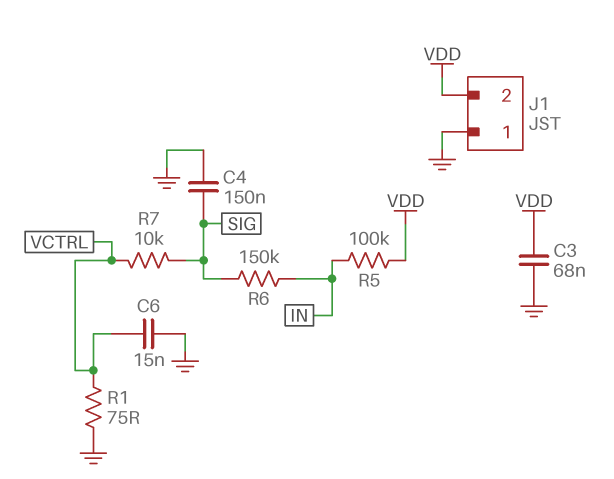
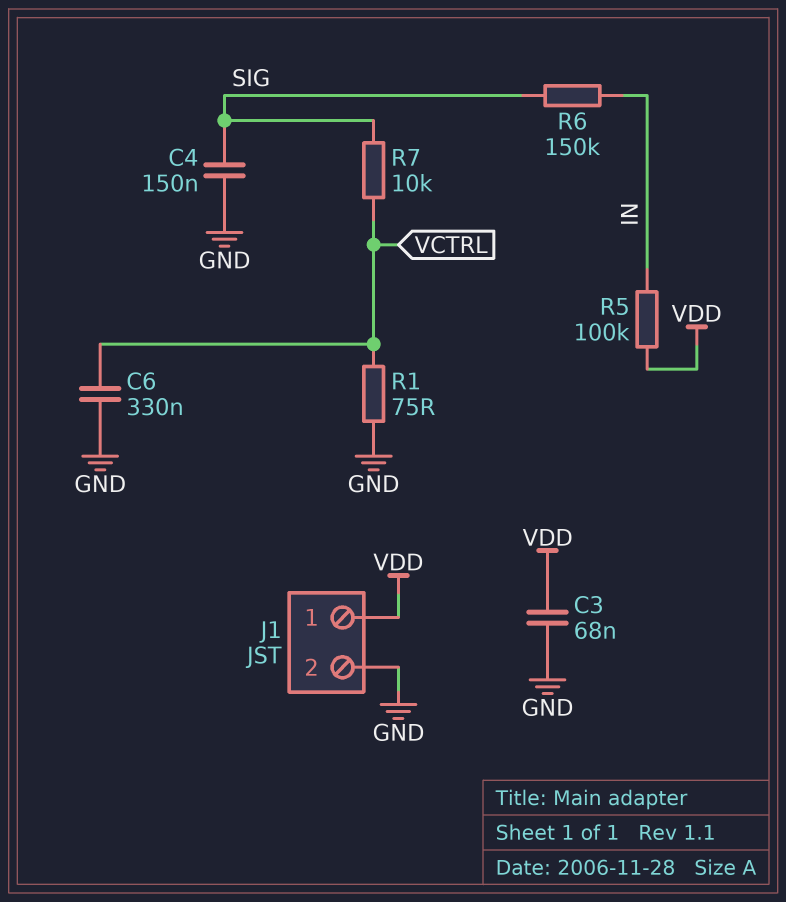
C6: 15nF (GND, VCTRL) -> 330nF (GND, VCTRL)
J1 pin 1: GND -> VDD
J1 pin 2: VDD -> GND

